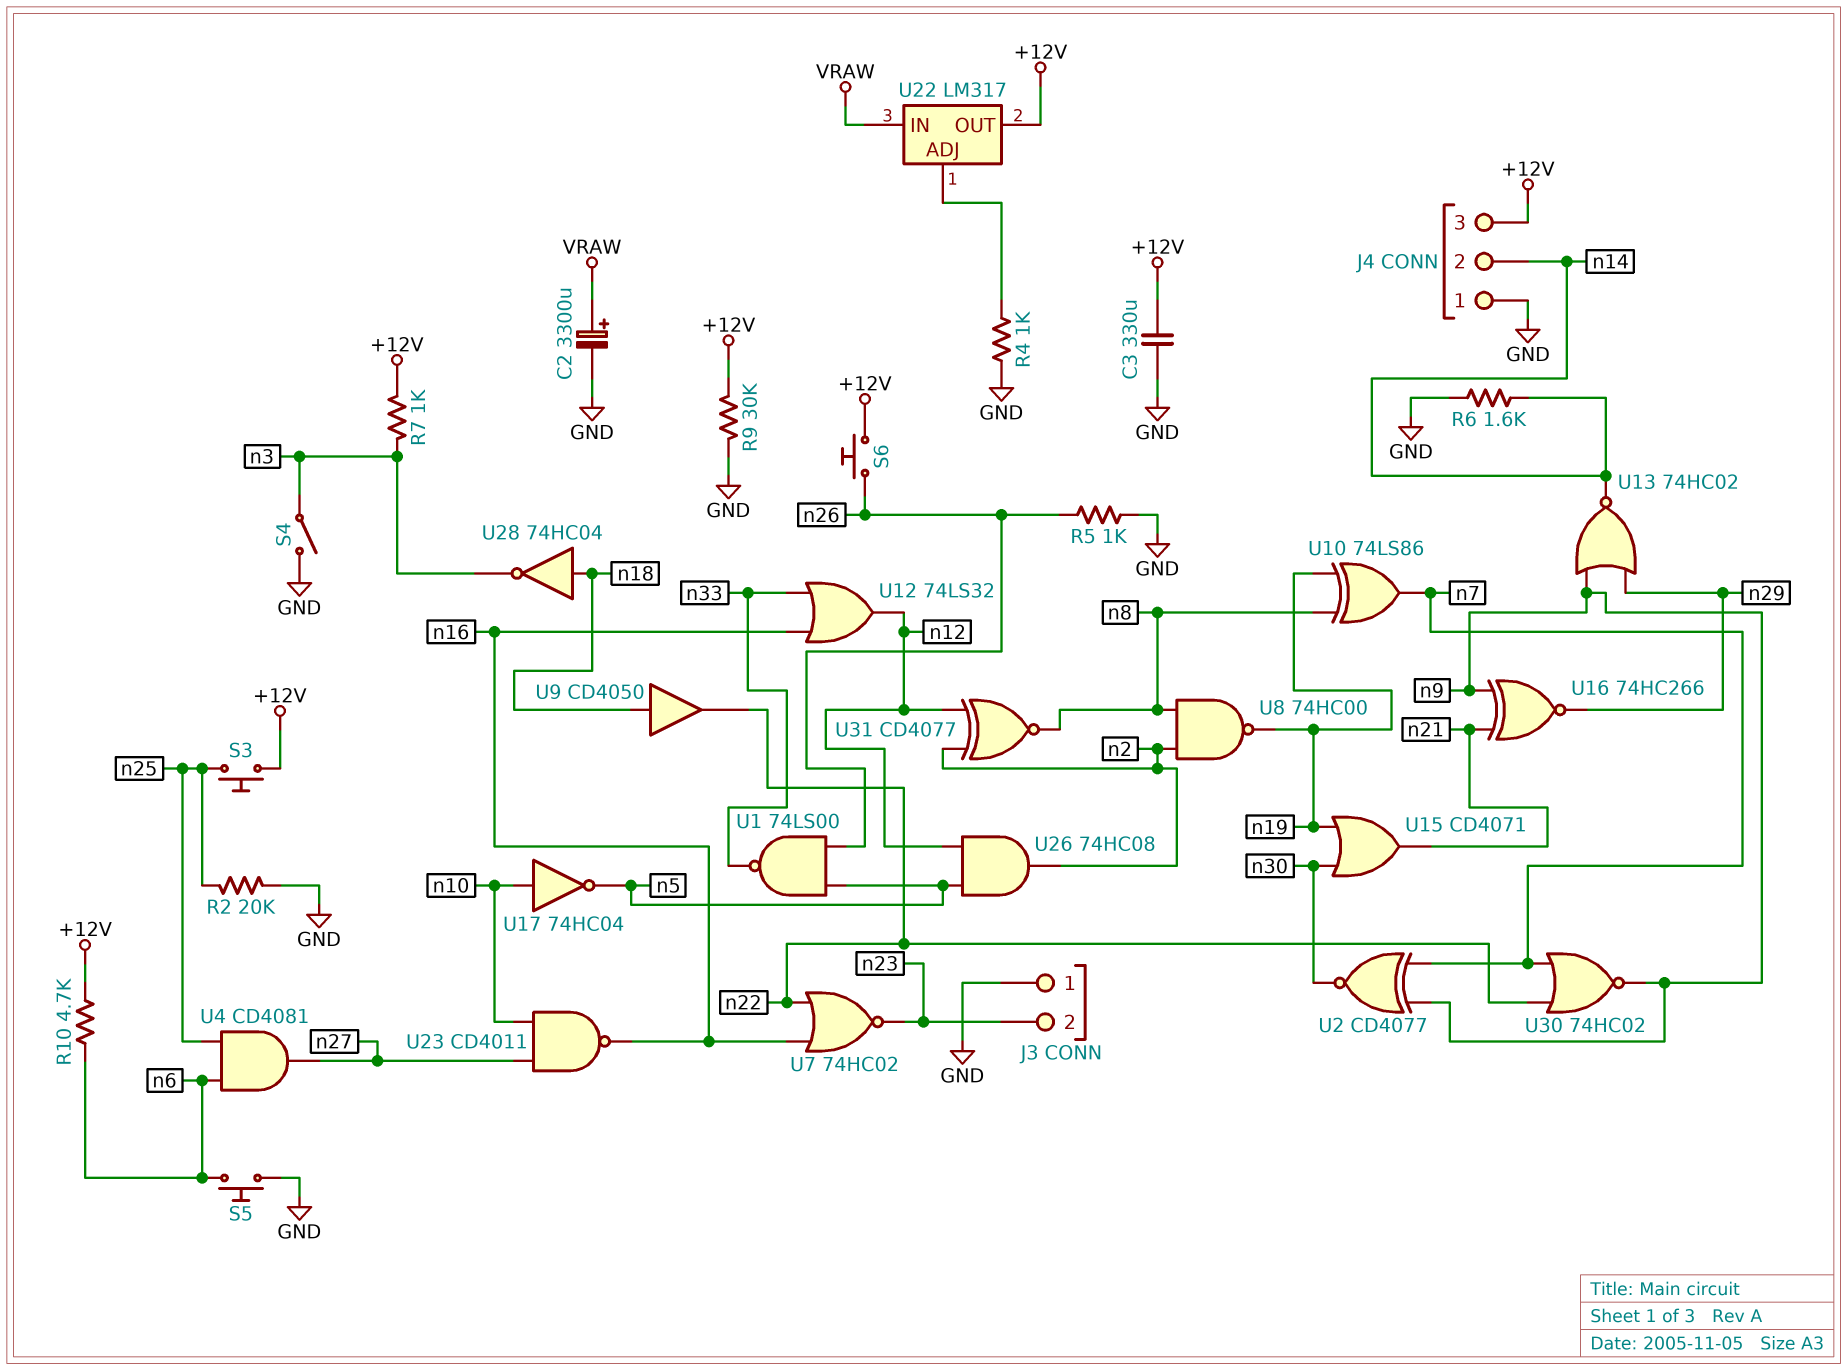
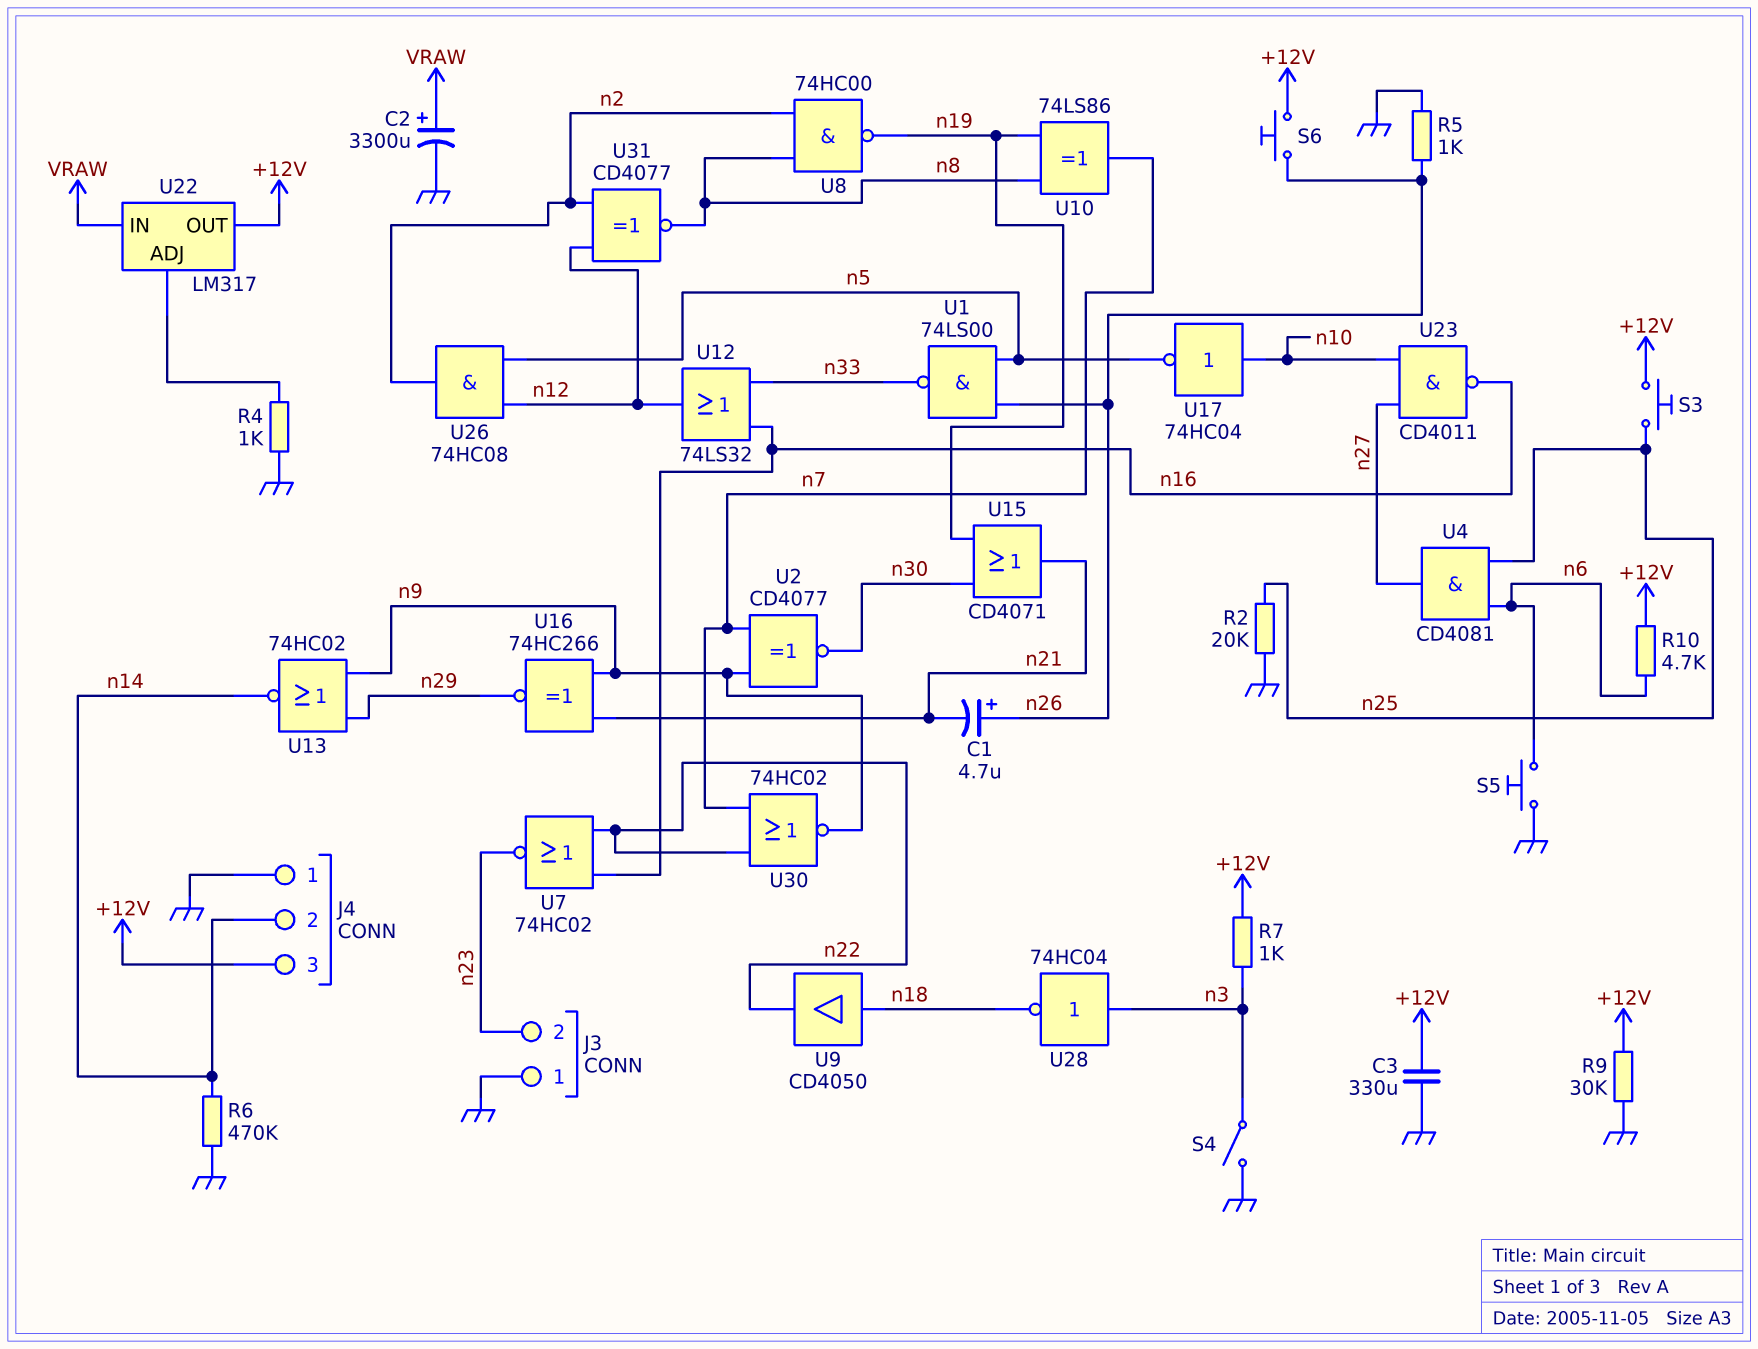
C1: none -> 4.7uF (plus n26, minus n21)
R6: 1.6k (GND, n14) -> 470k (GND, n14)
U28: NOT 74HC04 (in n18, out n3) -> NOT 74HC04 (in n3, out n18)

